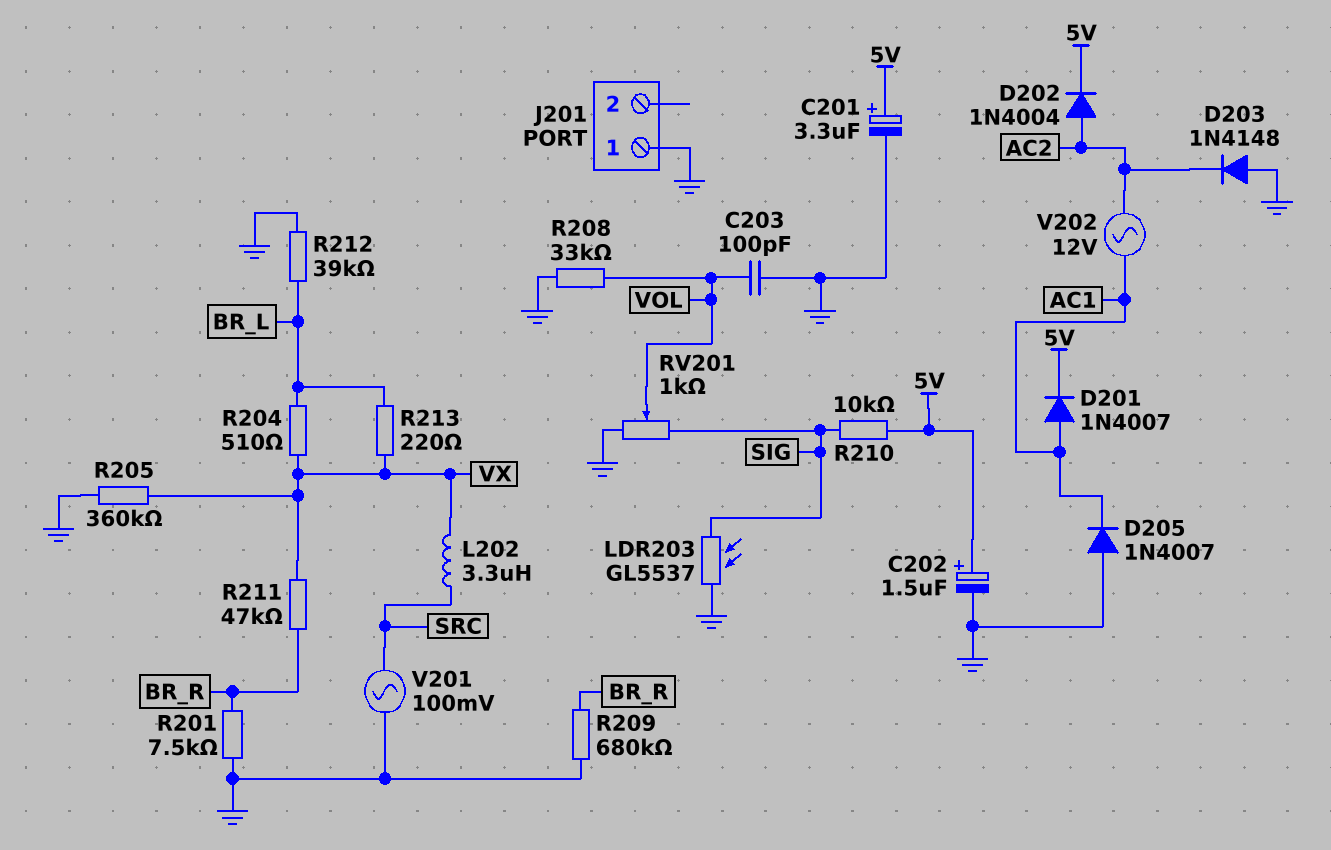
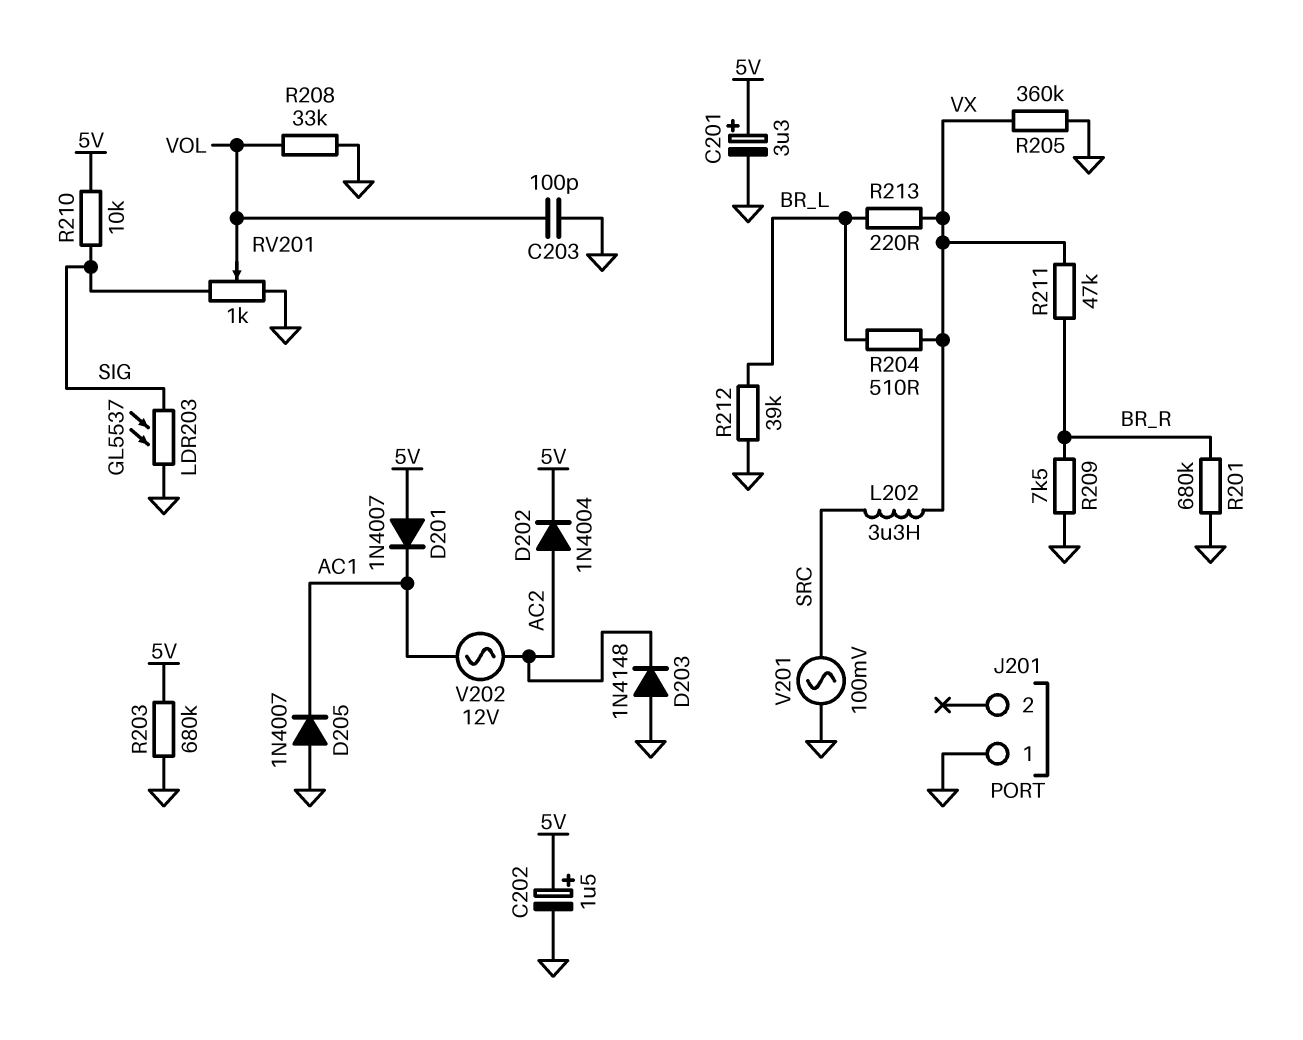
D201: diode 1N4007 (A AC1, K 5V) -> diode 1N4007 (A 5V, K AC1)
R201: 7.5k (BR_R, GND) -> 680k (BR_R, GND)
R203: none -> 680k (5V, GND)
R209: 680k (BR_R, GND) -> 7.5k (BR_R, GND)

